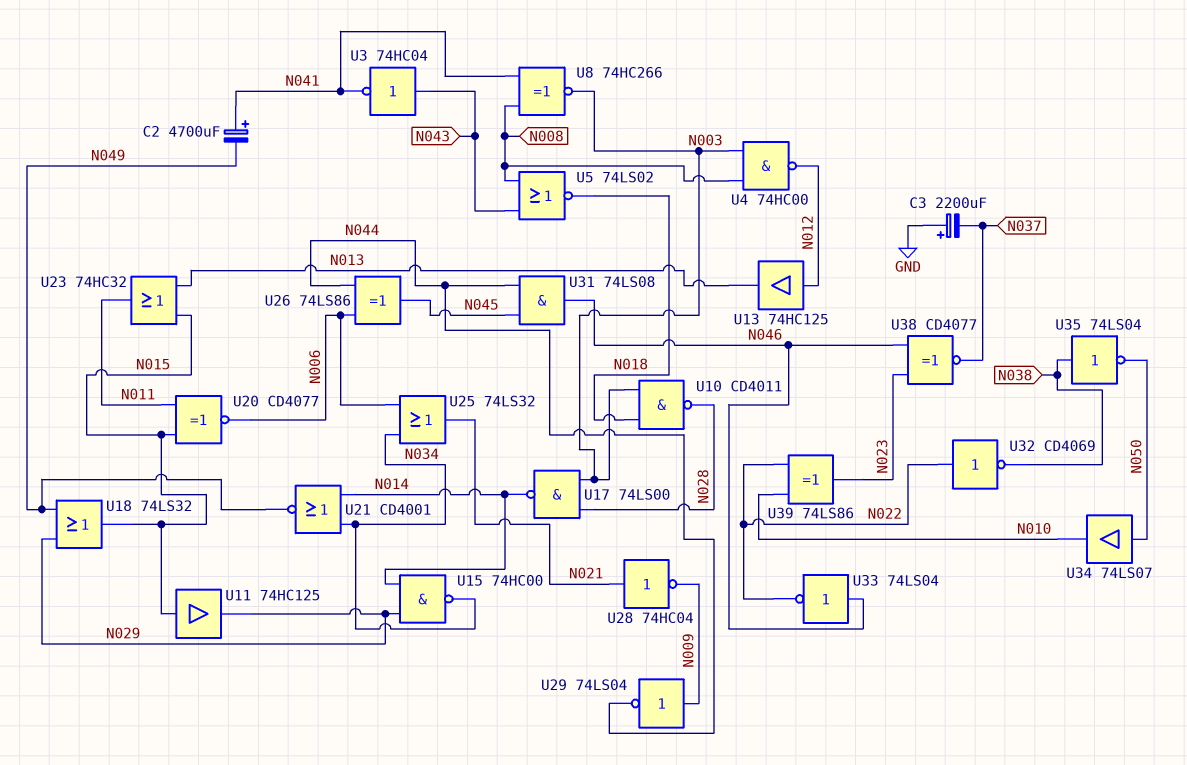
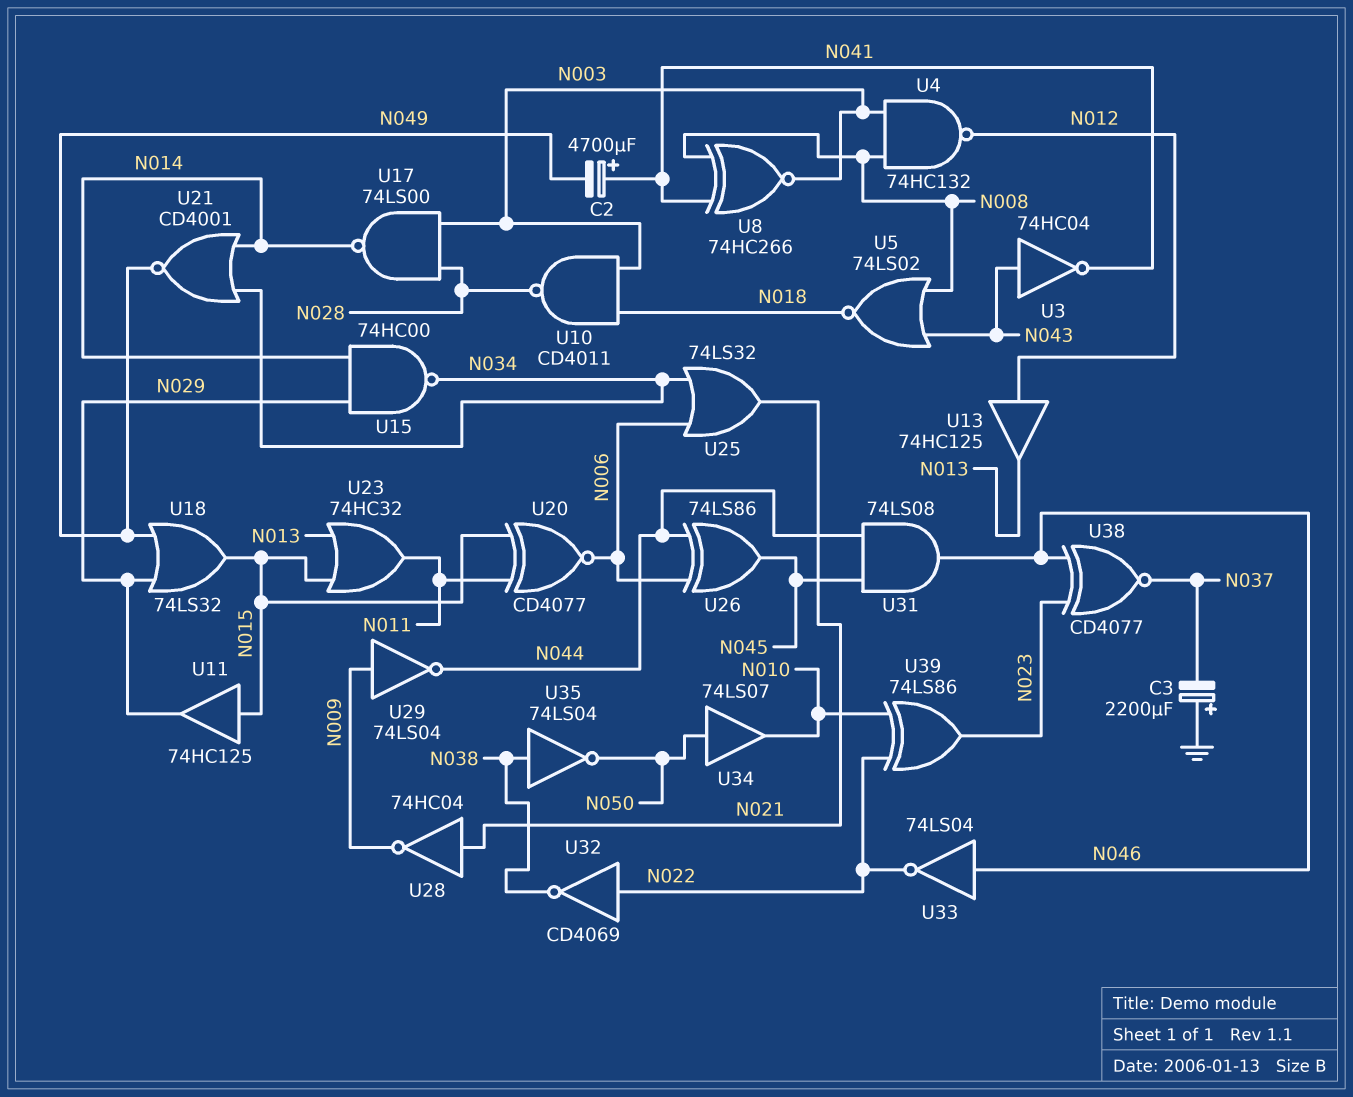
U4: NAND 74HC00 (in N003, in N008, out N012) -> NAND 74HC132 (in N003, in N008, out N012)

